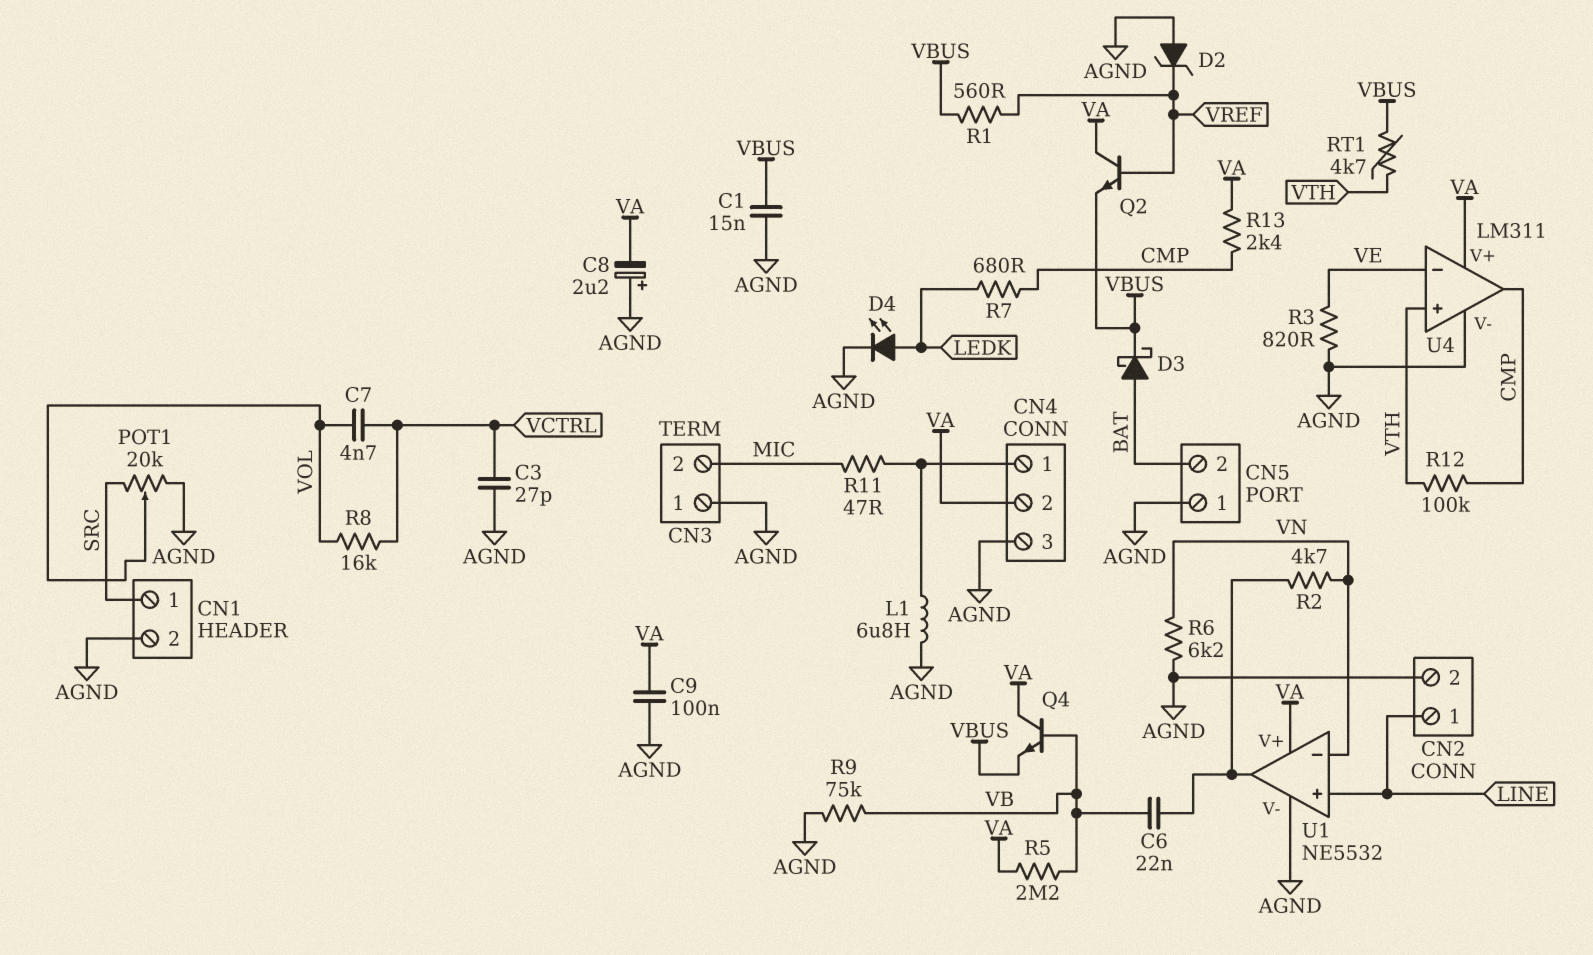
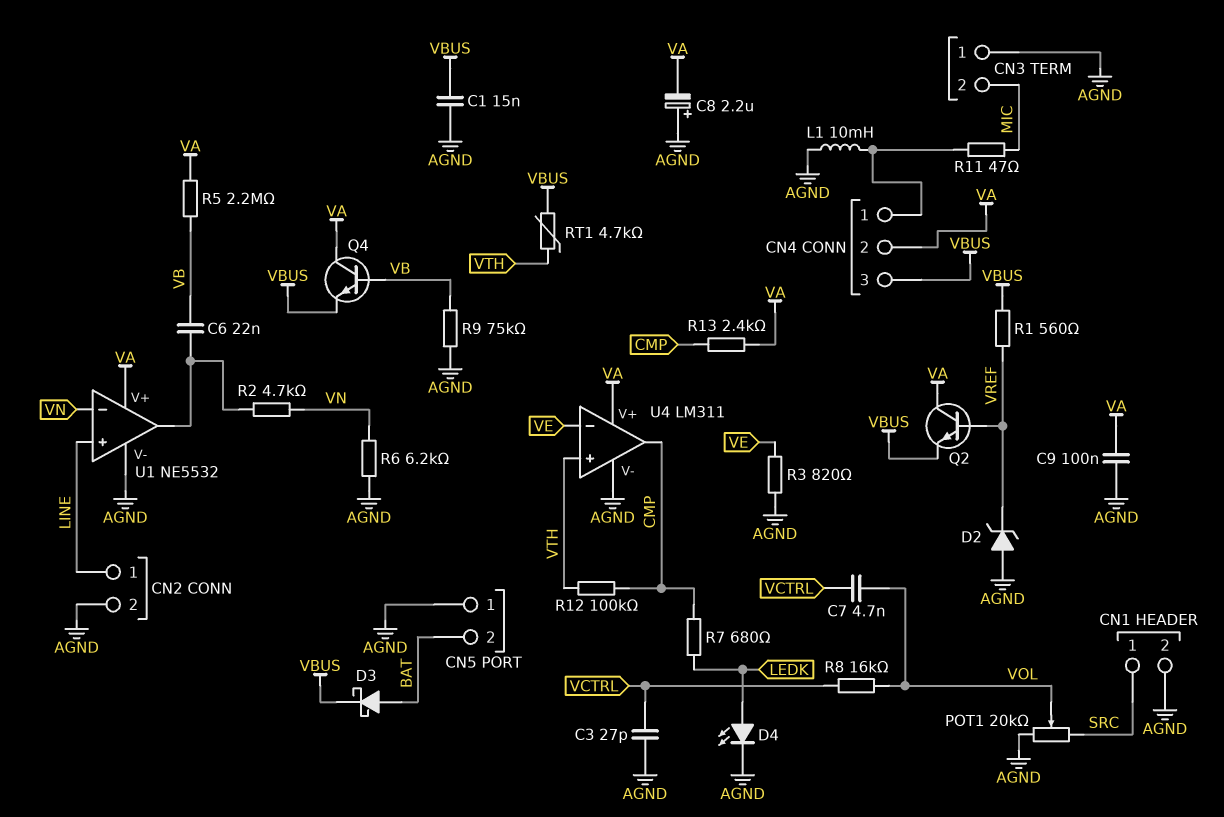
CN4 pin 3: AGND -> VBUS
L1: 6.8uH (AGND, CN4/1) -> 10mH (AGND, CN4/1)

